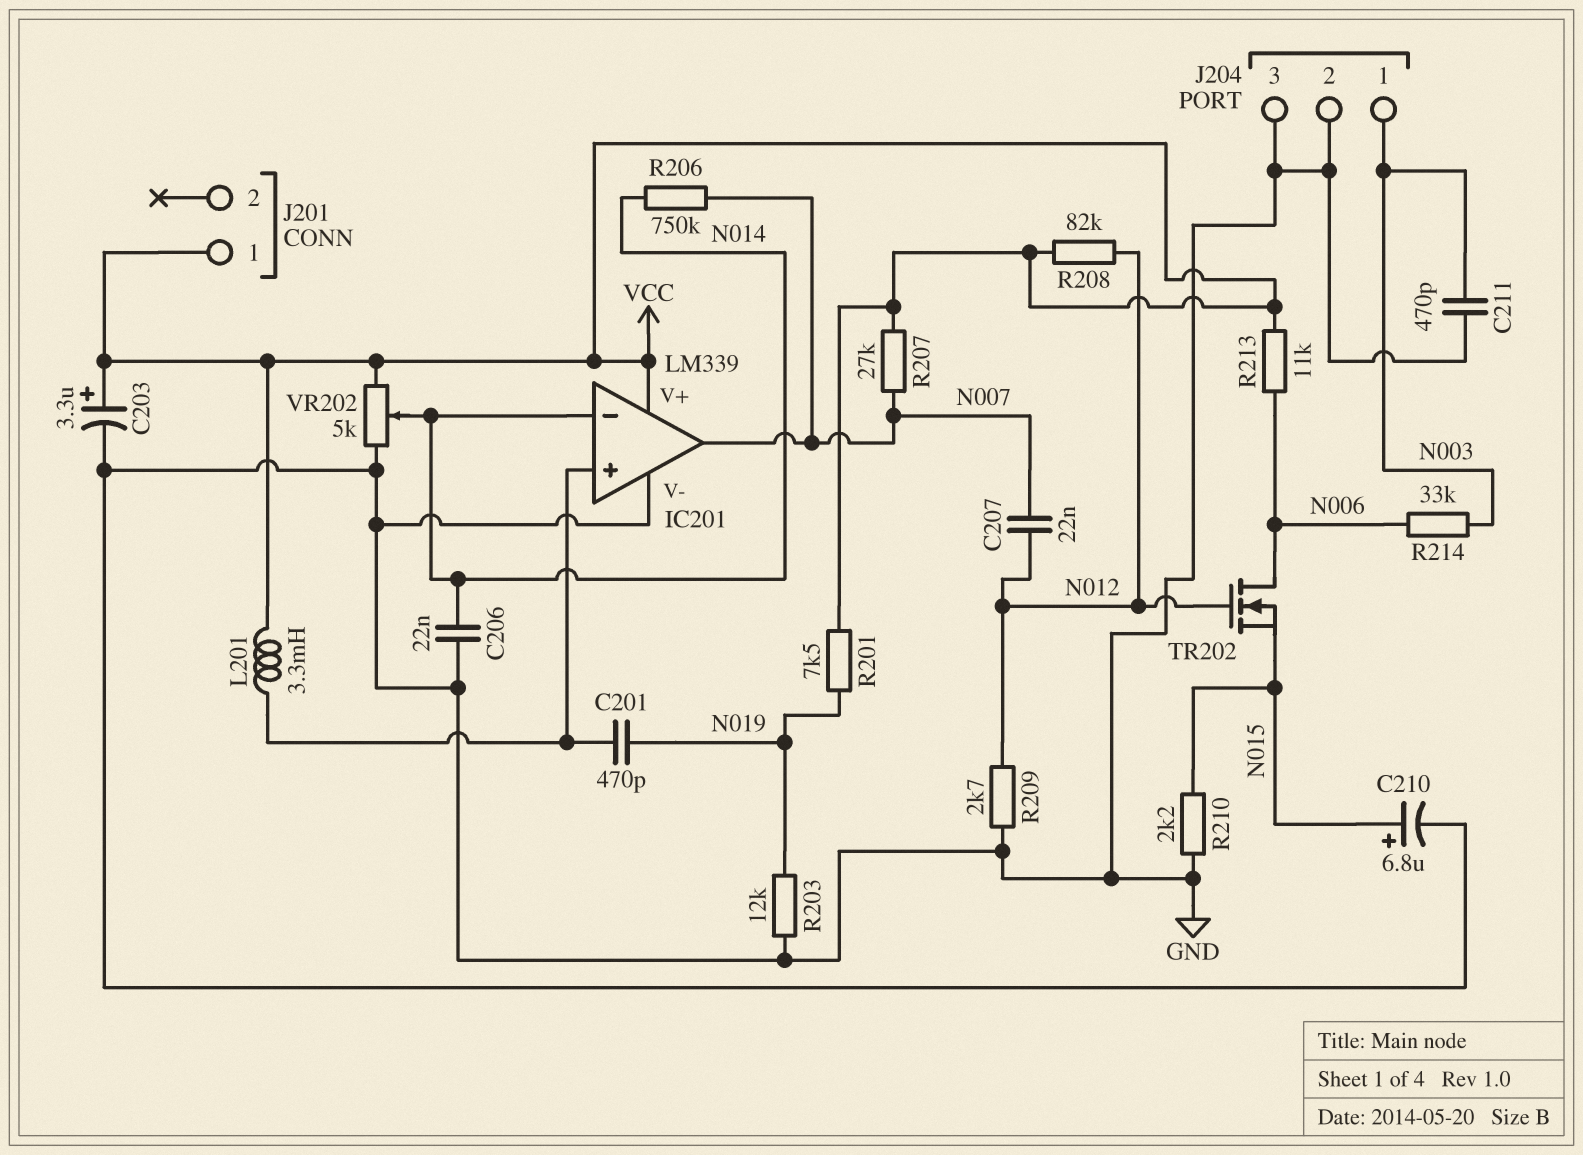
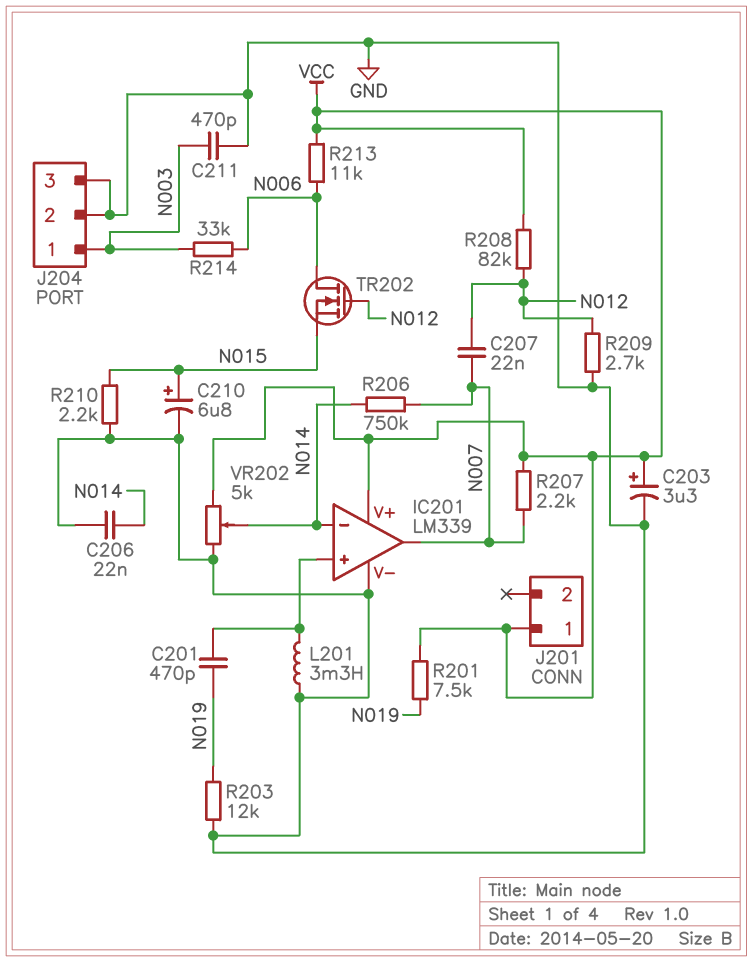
L201: 3.3mH (IC201/in+, VCC) -> 3.3mH (GND, IC201/in+)
R207: 27k (N007, VCC) -> 2.2k (N007, VCC)

